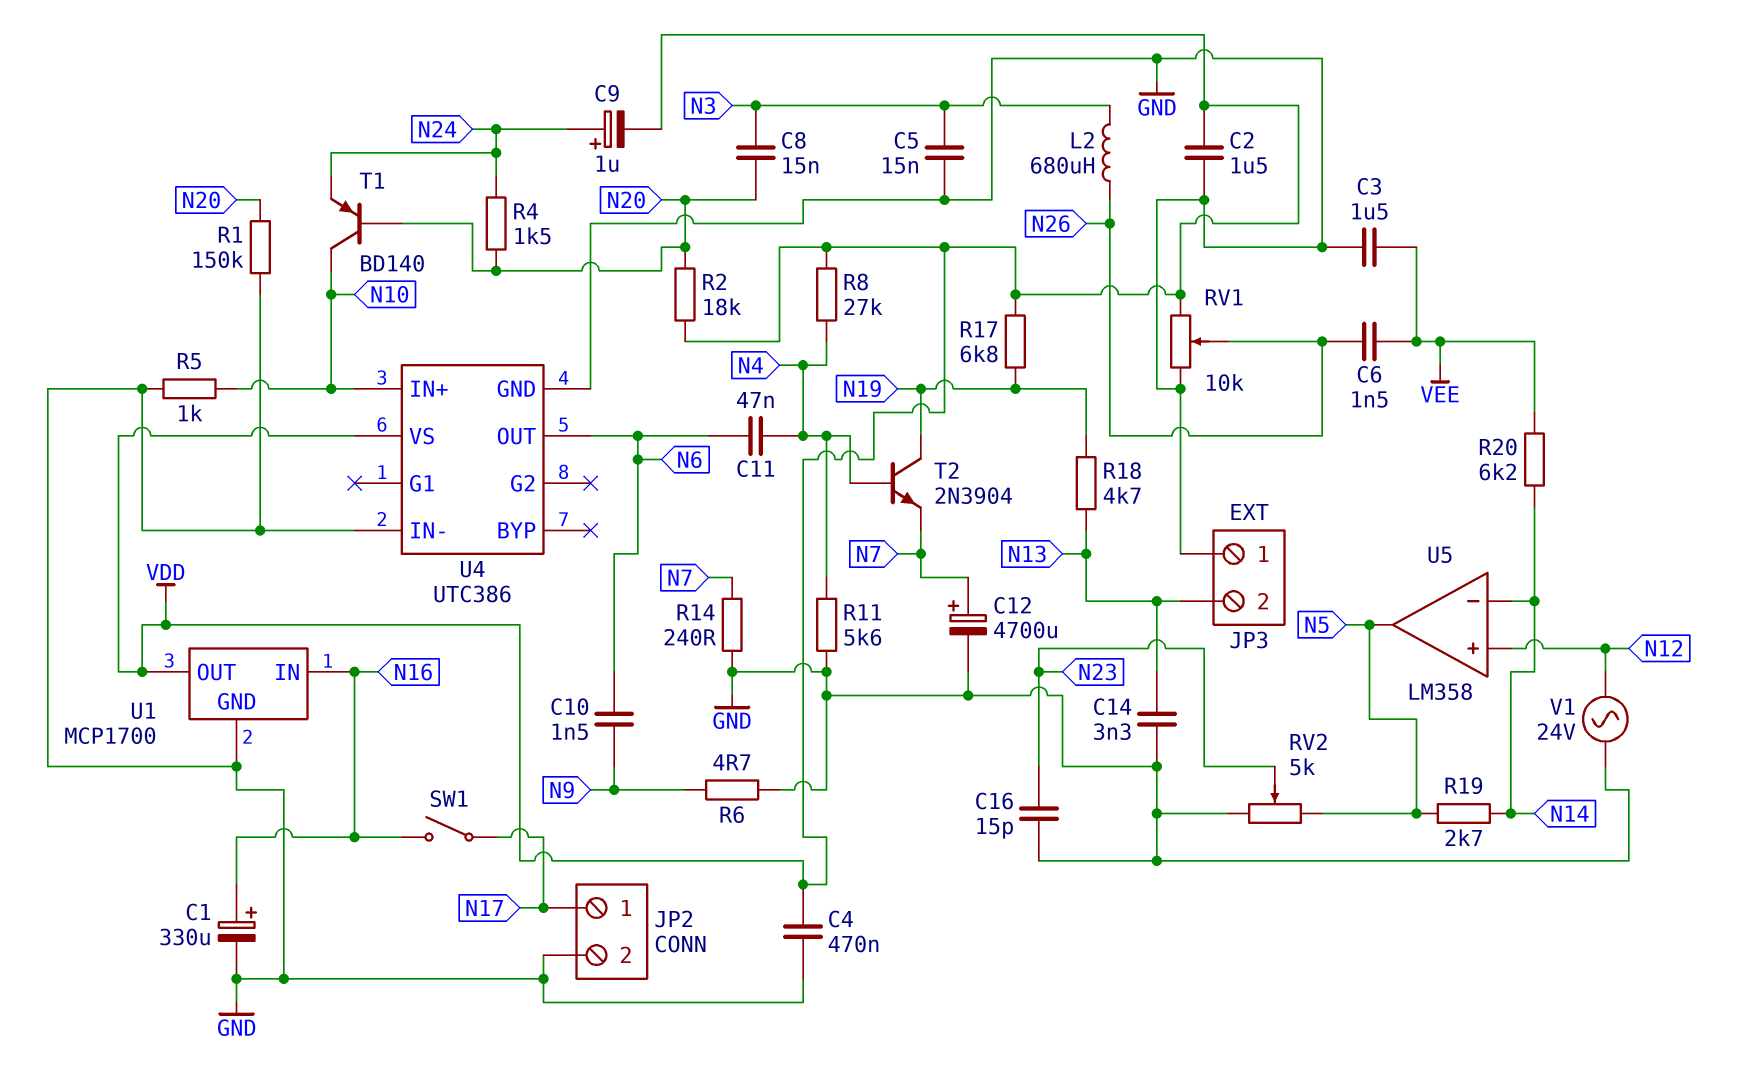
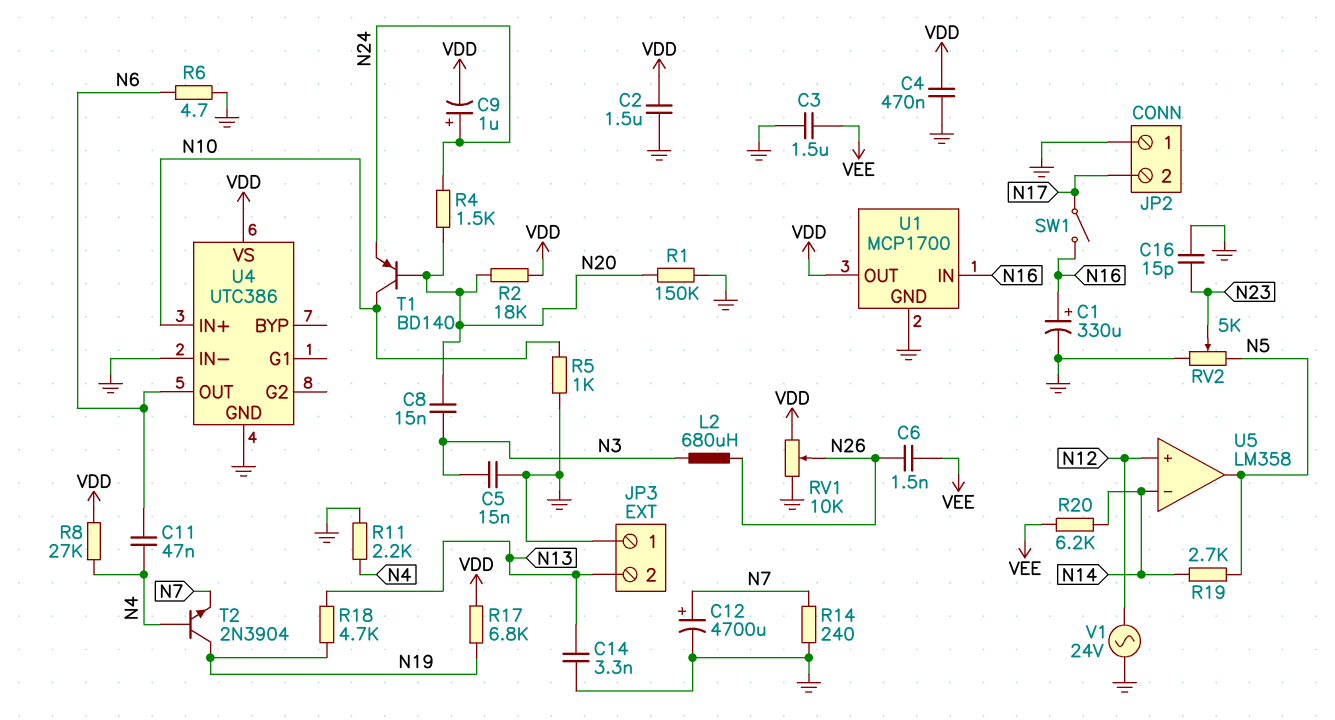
C10: 1.5nF (N6, N9) -> none
JP2 pin 1: N17 -> GND
JP2 pin 2: GND -> N17
R6: 4.7 (GND, N9) -> 4.7 (GND, N6)
R11: 5.6k (GND, N4) -> 2.2k (GND, N4)

